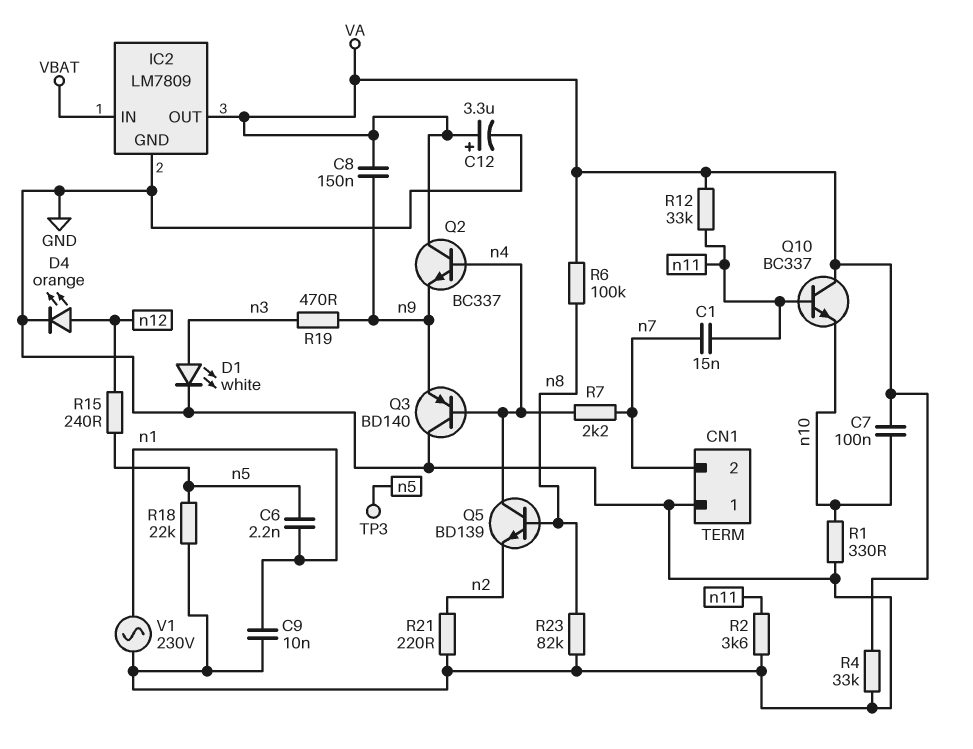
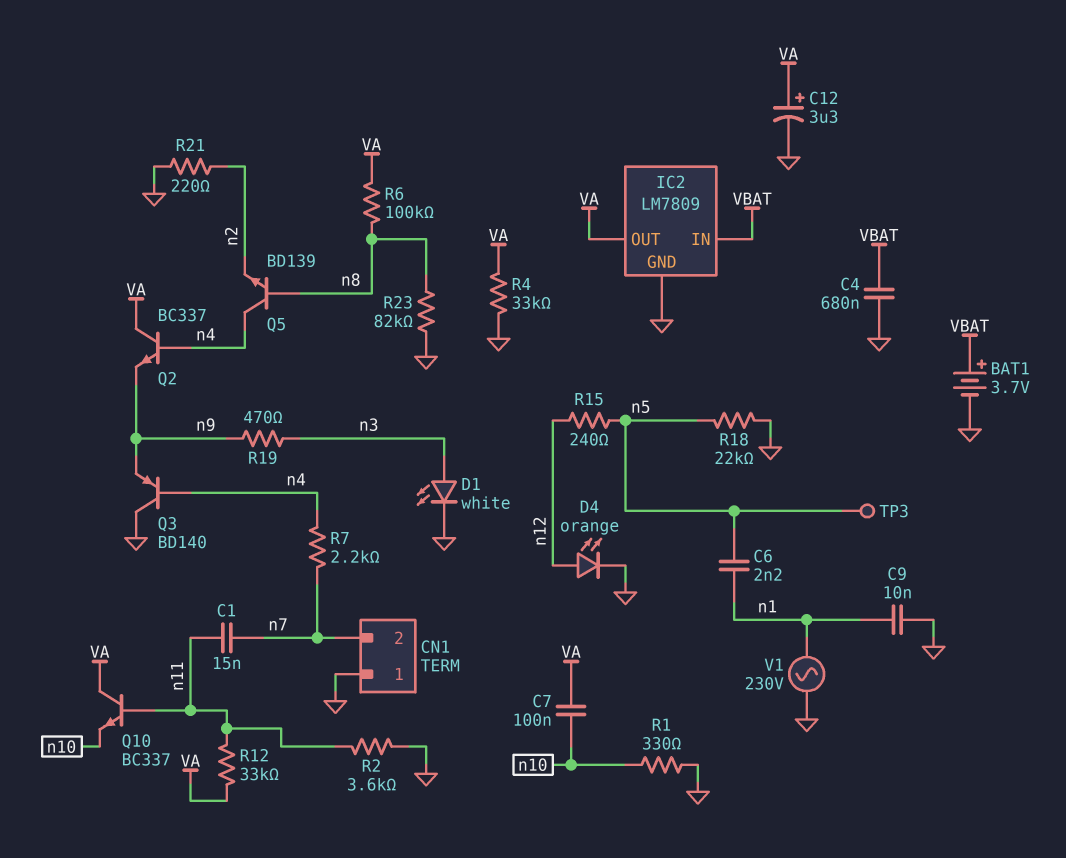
BAT1: none -> 3.7V (plus VBAT, minus GND)
C4: none -> 680nF (GND, VBAT)
C8: 150nF (VA, n9) -> none

